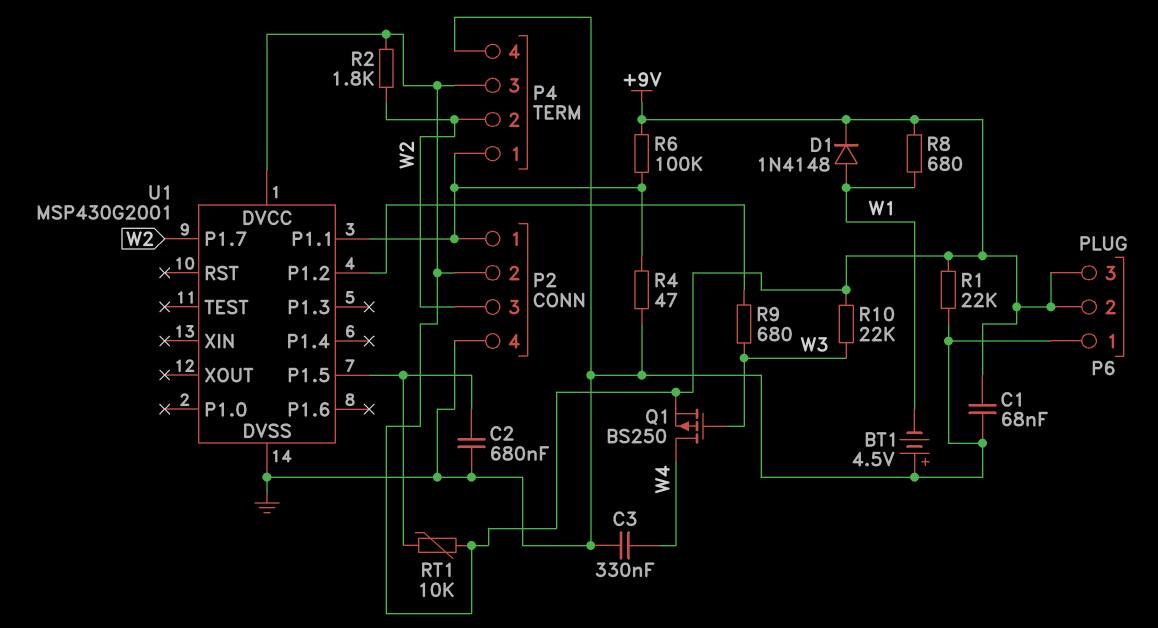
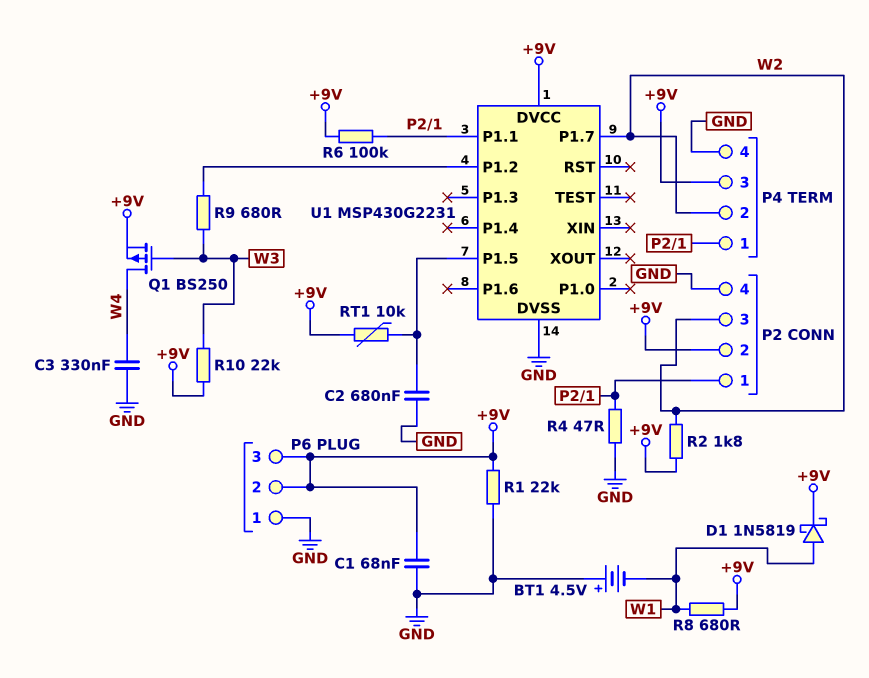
D1: diode 1N4148 (A W1, K +9V) -> schottky 1N5819 (A W1, K +9V)
U1: MSP430G2001 -> MSP430G2231

